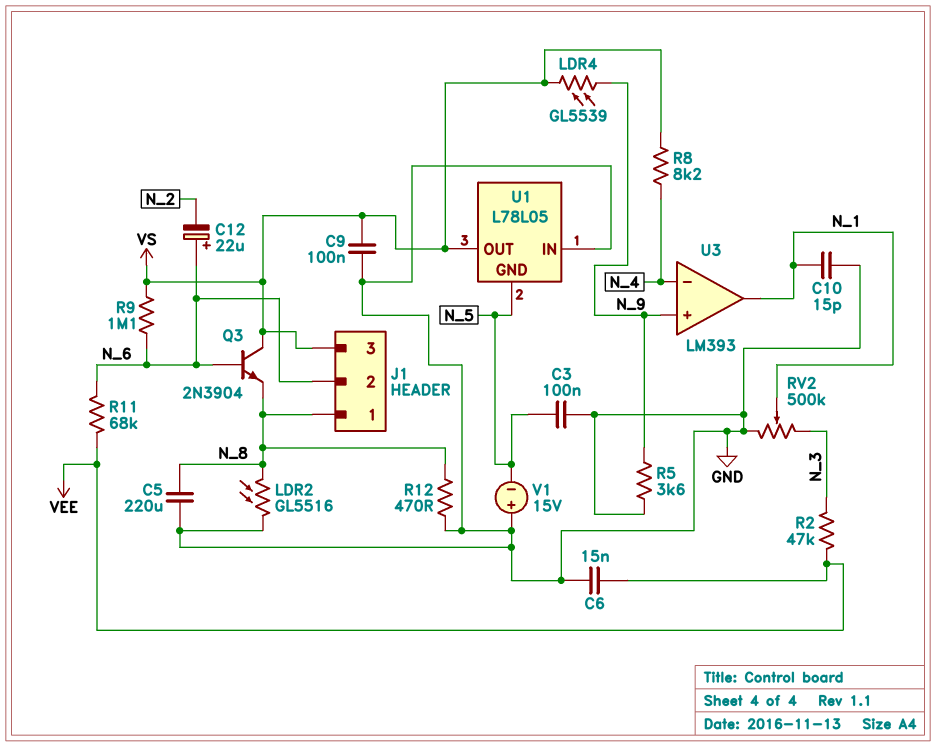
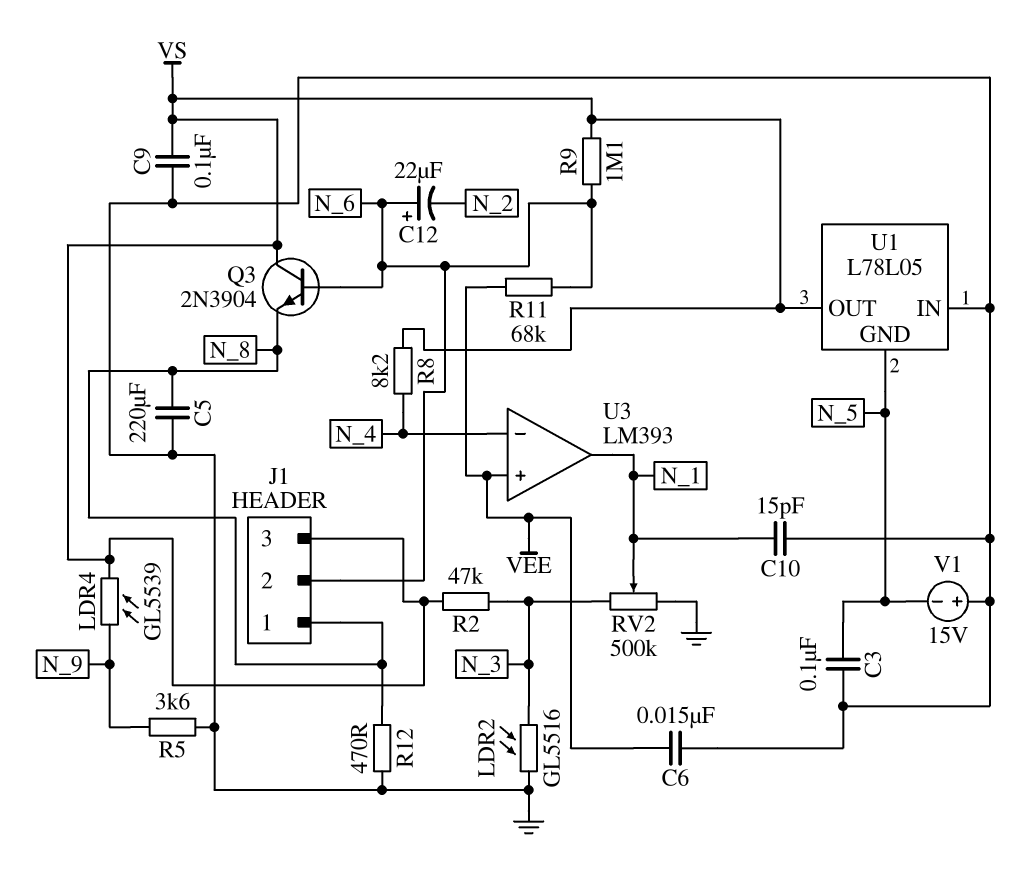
LDR2: GL5516 (GND, N_8) -> GL5516 (GND, N_3)
R2: 47k (N_3, VEE) -> 47k (N_3, VS)
U3 pin in+: N_9 -> VEE

